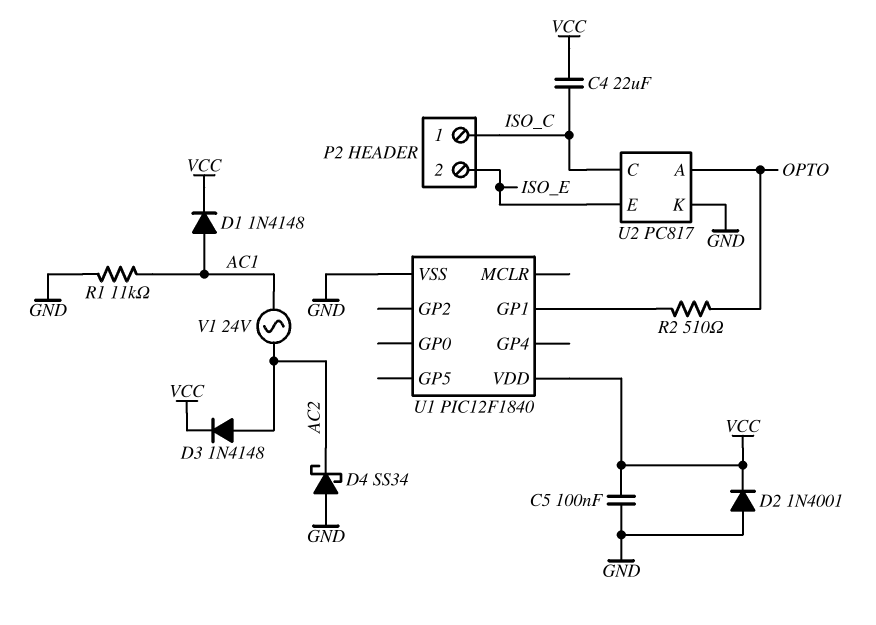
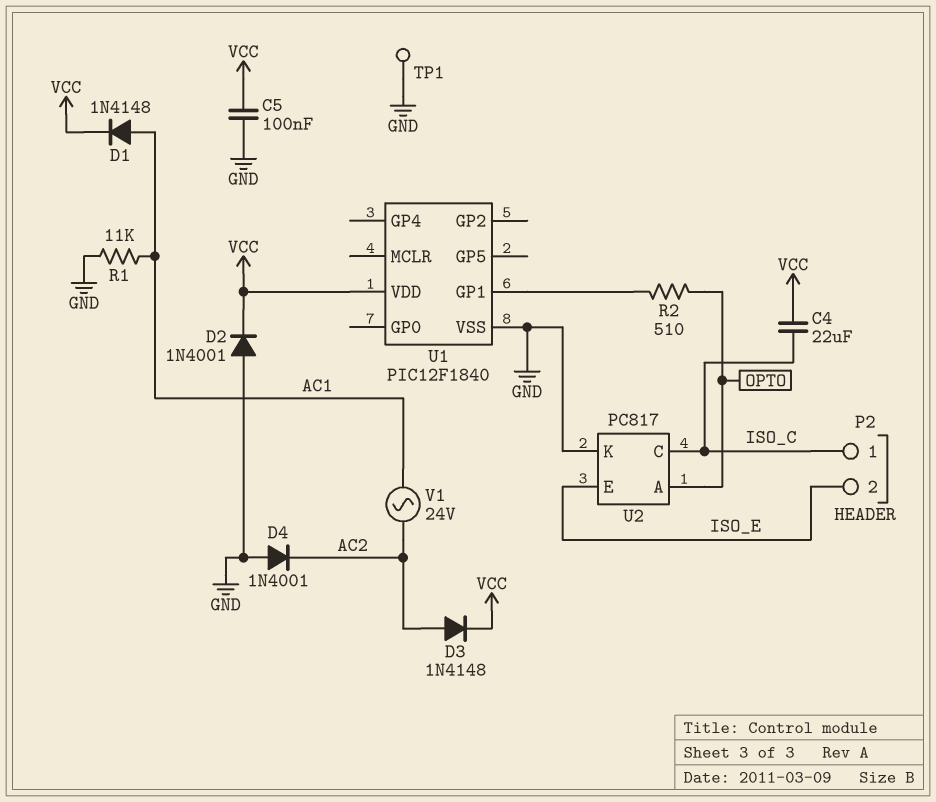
D4: schottky SS34 (A GND, K AC2) -> diode 1N4001 (A GND, K AC2)
TP1: none -> test point (GND)

